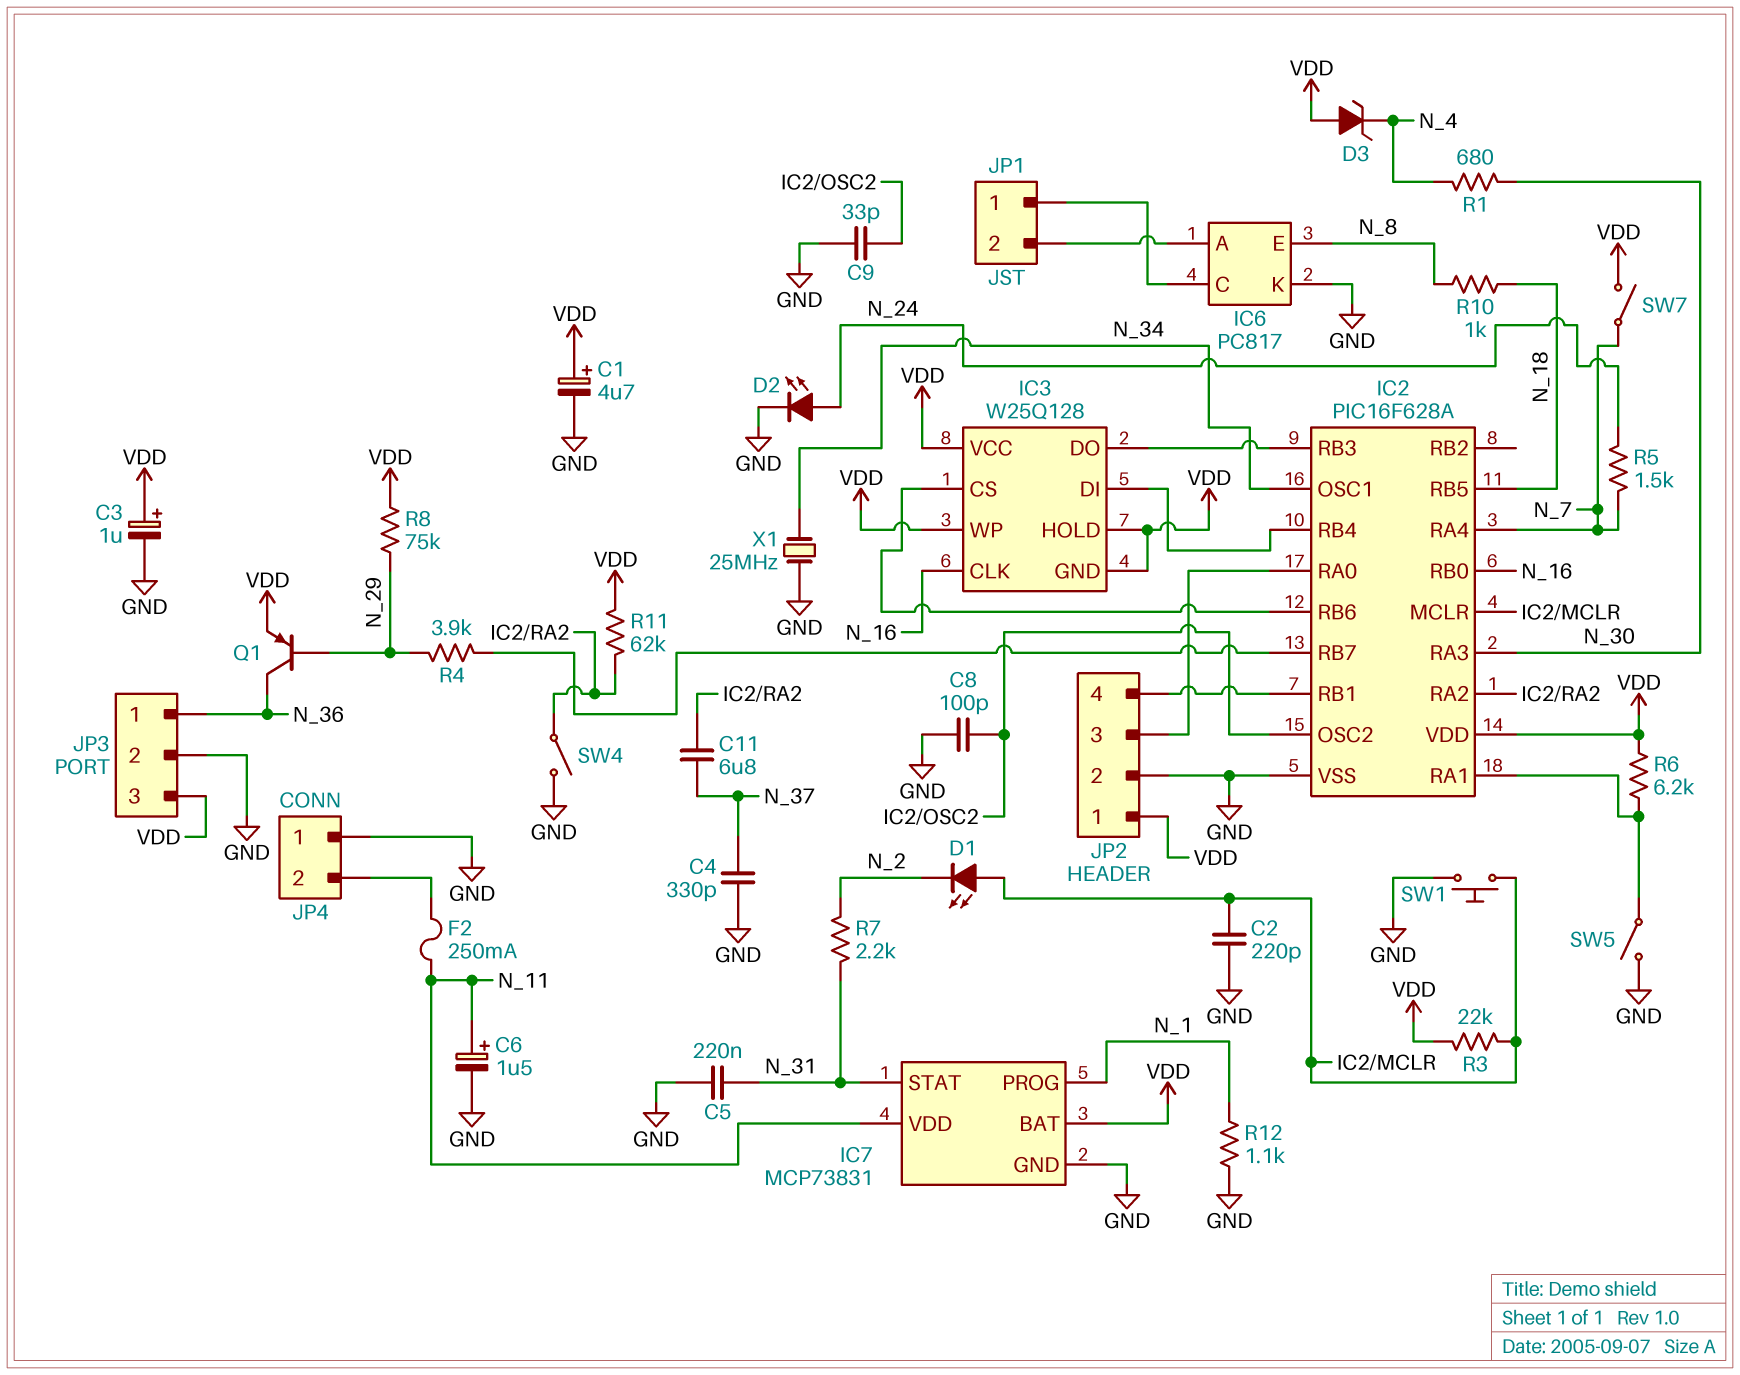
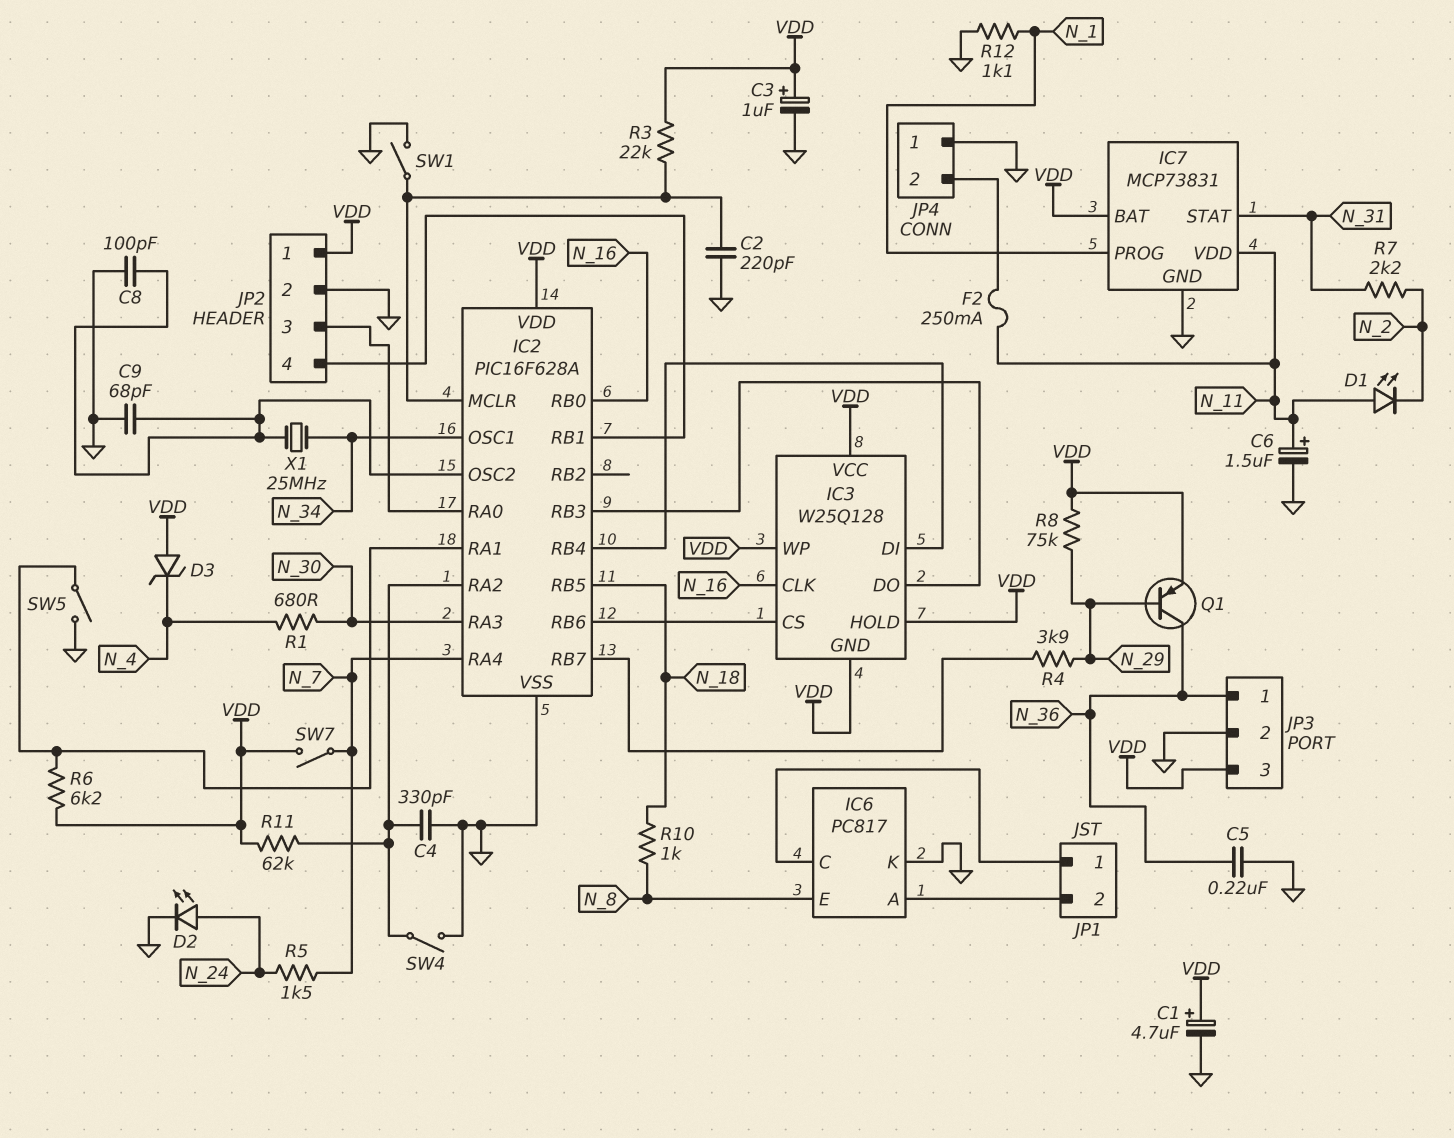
C4: 330pF (GND, N_37) -> 330pF (GND, IC2/RA2)
C5: 220nF (GND, N_31) -> 220nF (GND, N_36)
C9: 33pF (GND, IC2/OSC2) -> 68pF (GND, IC2/OSC2)
C11: 6.8uF (IC2/RA2, N_37) -> none
D1: LED (A IC2/MCLR, K N_2) -> LED (A N_11, K N_2)
SW1: button (GND, IC2/MCLR) -> switch (GND, IC2/MCLR)
X1: 25MHz (GND, N_34) -> 25MHz (IC2/OSC2, N_34)

